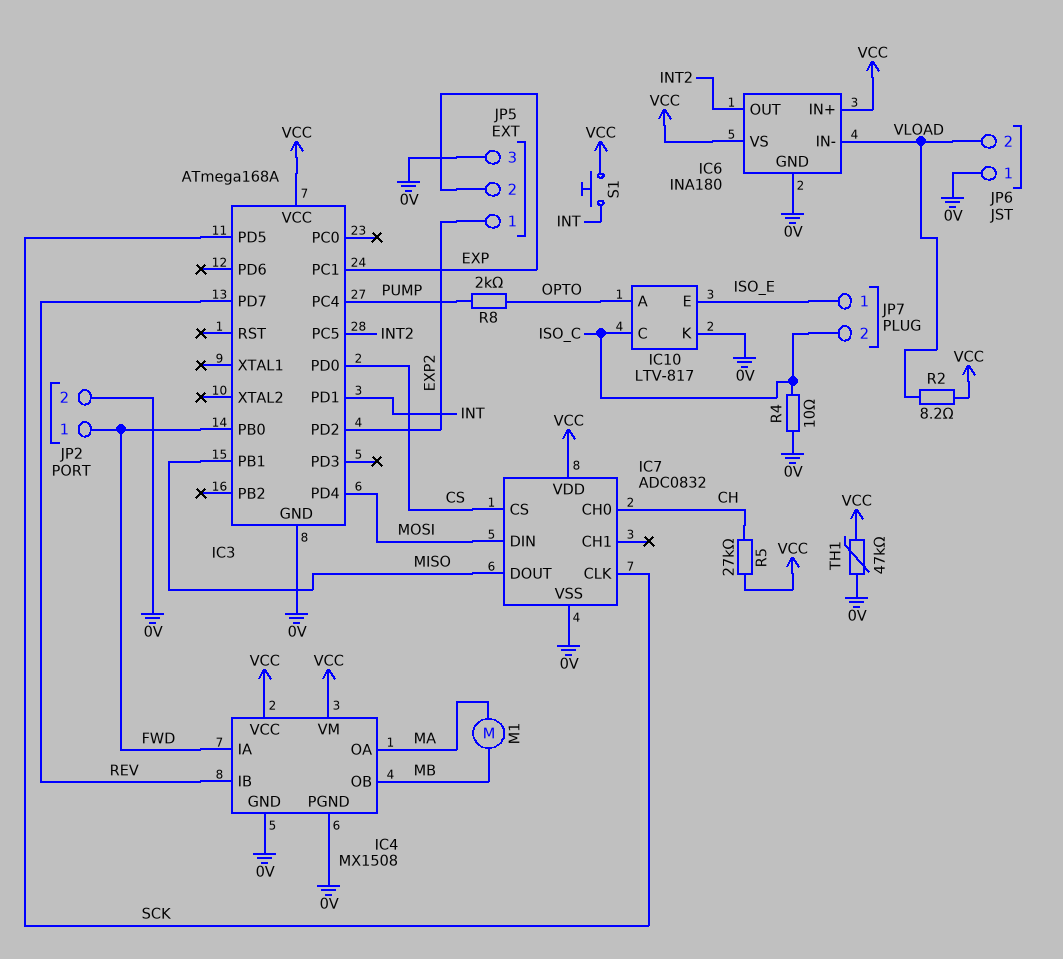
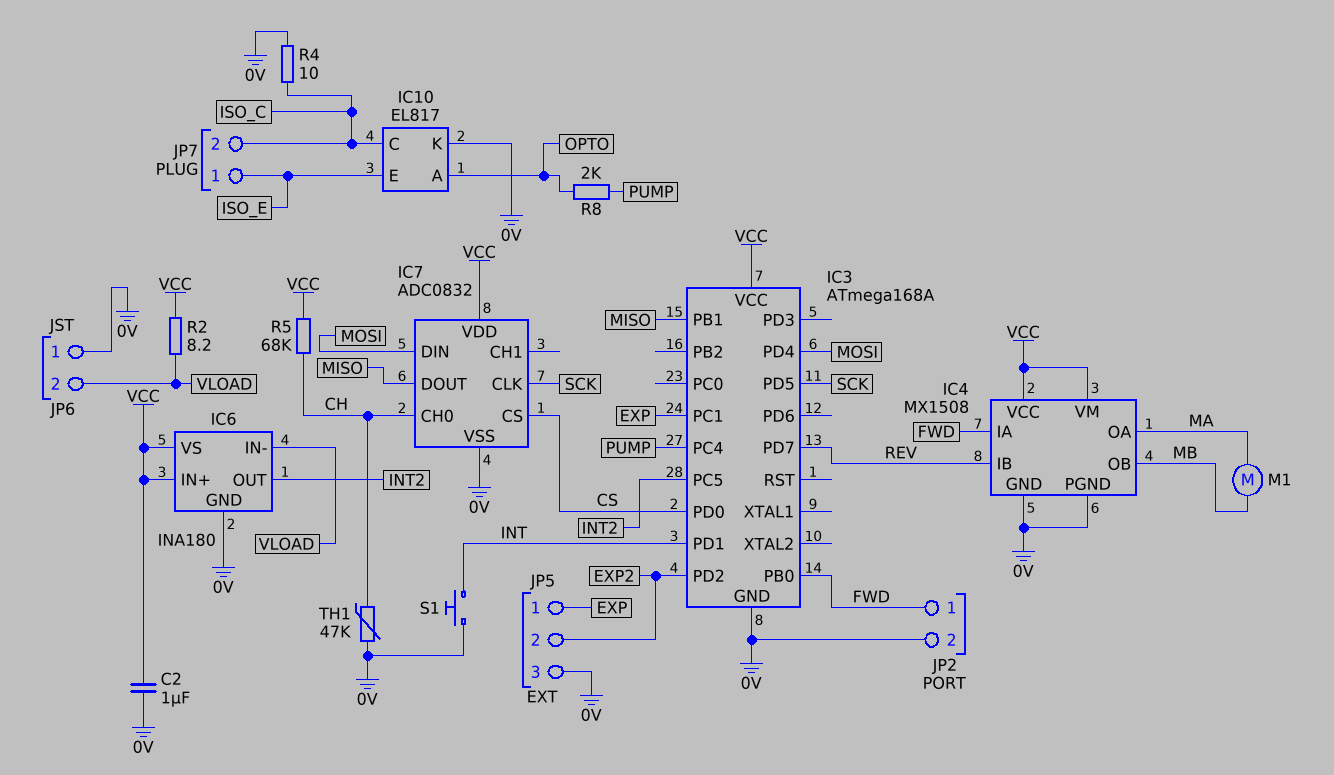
C2: none -> 1uF (0V, VCC)
IC10: LTV-817 -> EL817
JP5 pin 1: EXP2 -> EXP
JP5 pin 2: EXP -> EXP2
R5: 27k (CH, VCC) -> 68k (CH, VCC)
S1: button (INT, VCC) -> button (0V, INT)
TH1: 47k (0V, VCC) -> 47k (0V, CH)

